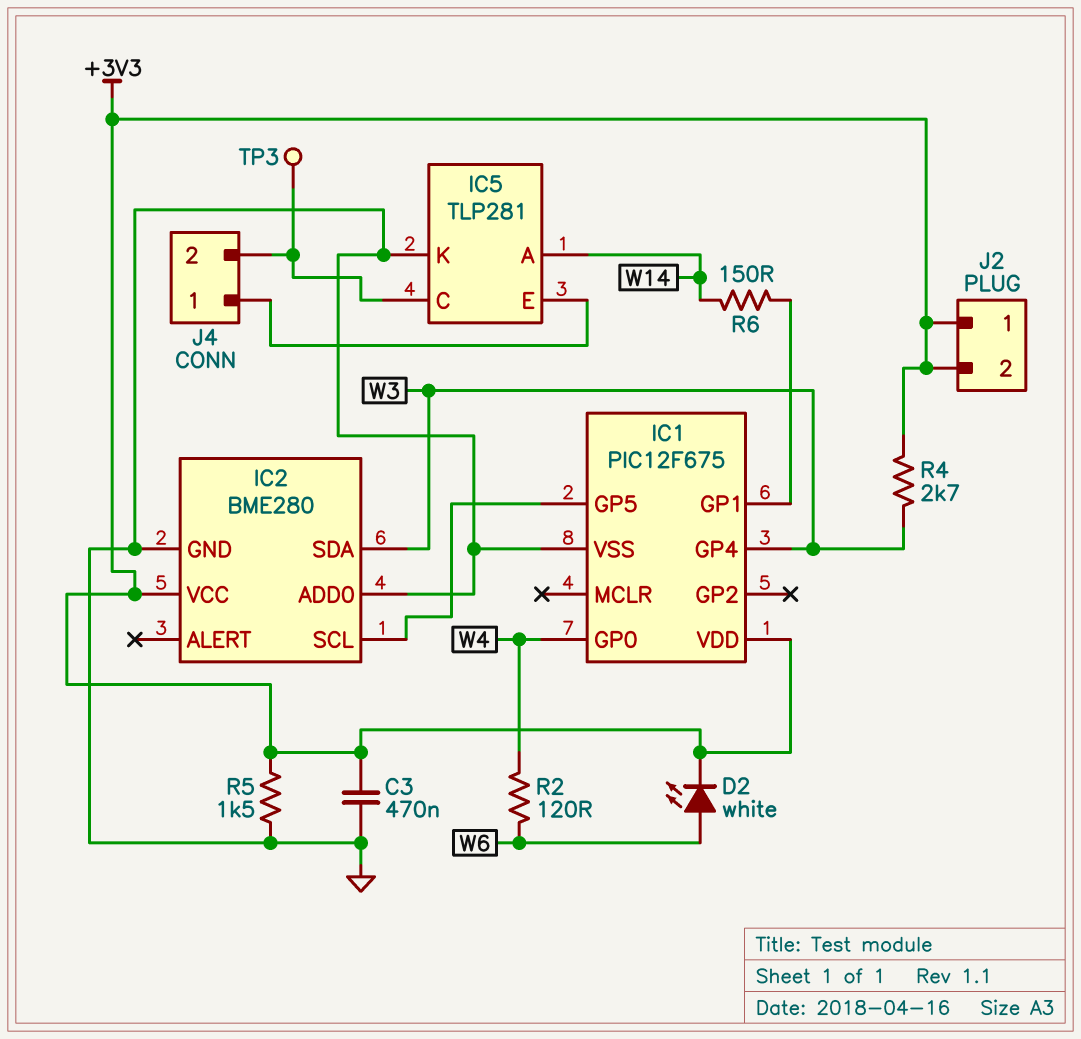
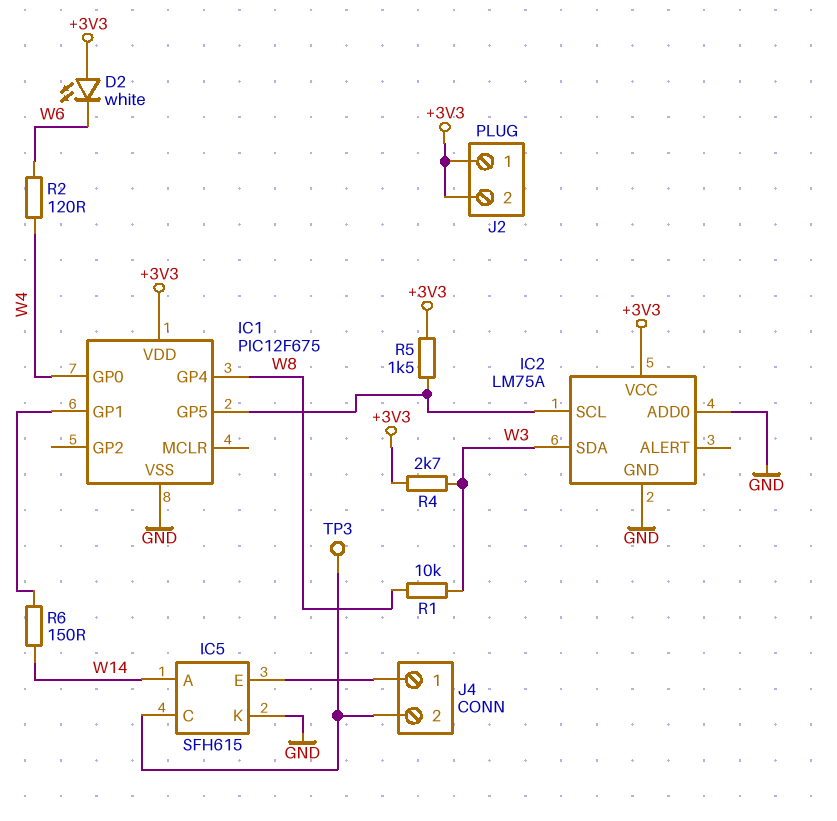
C3: 470nF (+3V3, GND) -> none
D2: LED white (A W6, K +3V3) -> LED white (A +3V3, K W6)
IC1 pin GP4: W3 -> W8
IC2: BME280 -> LM75A
IC5: TLP281 -> SFH615
R1: none -> 10k (W3, W8)
R5: 1.5k (+3V3, GND) -> 1.5k (+3V3, IC1/GP5)

